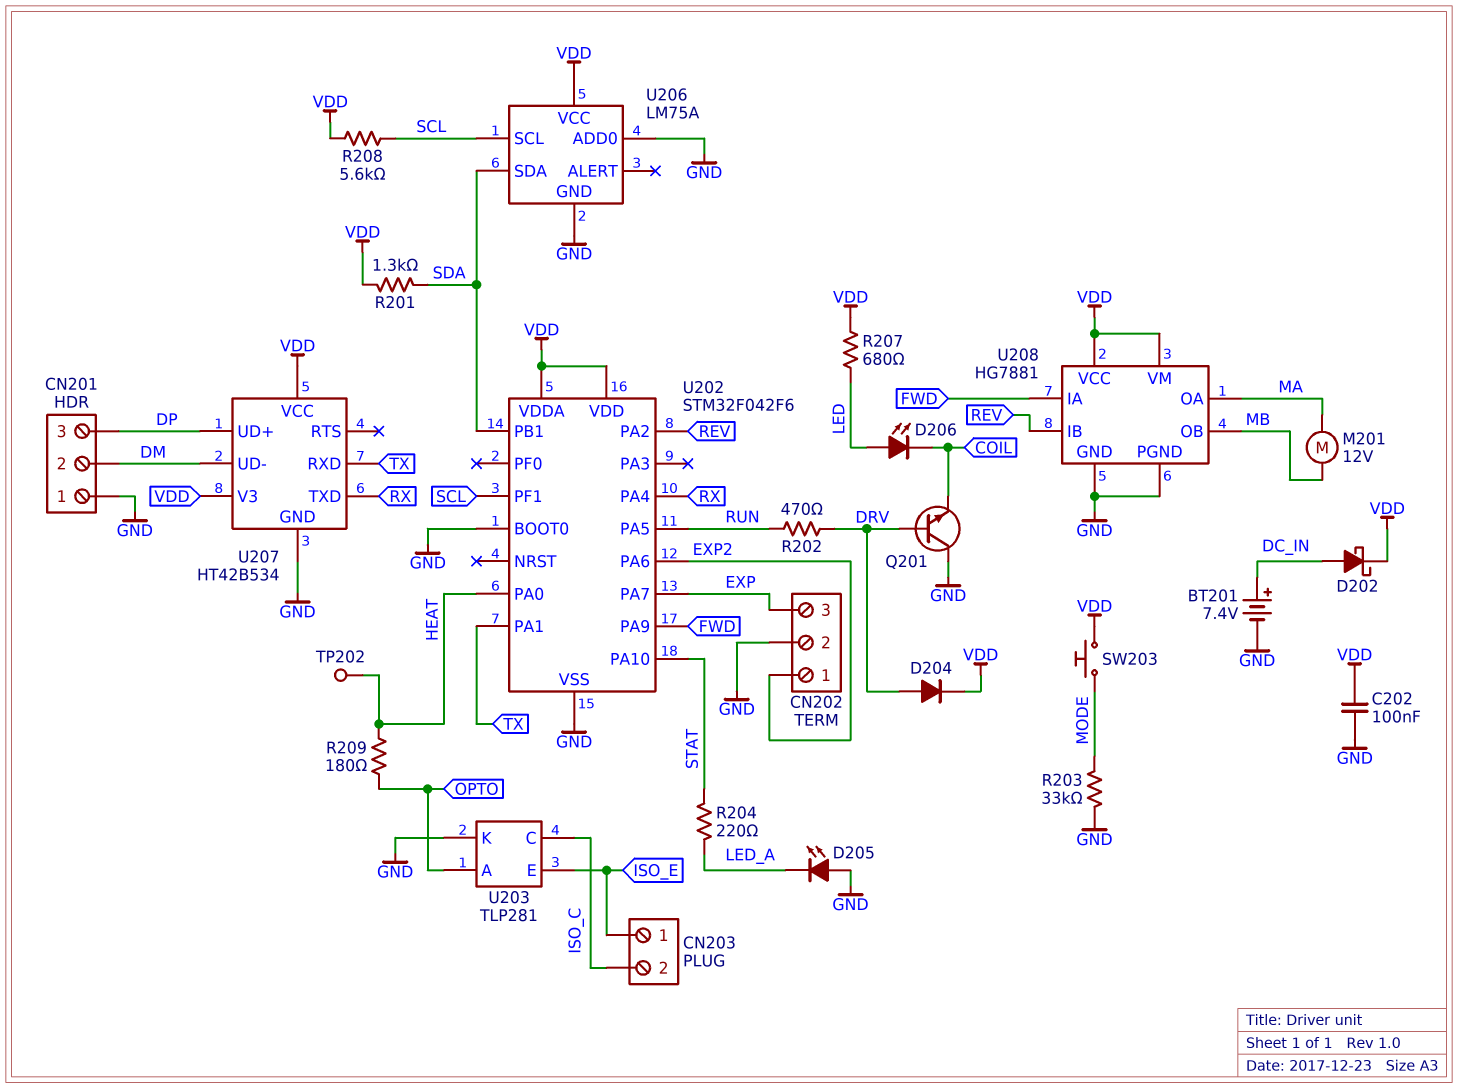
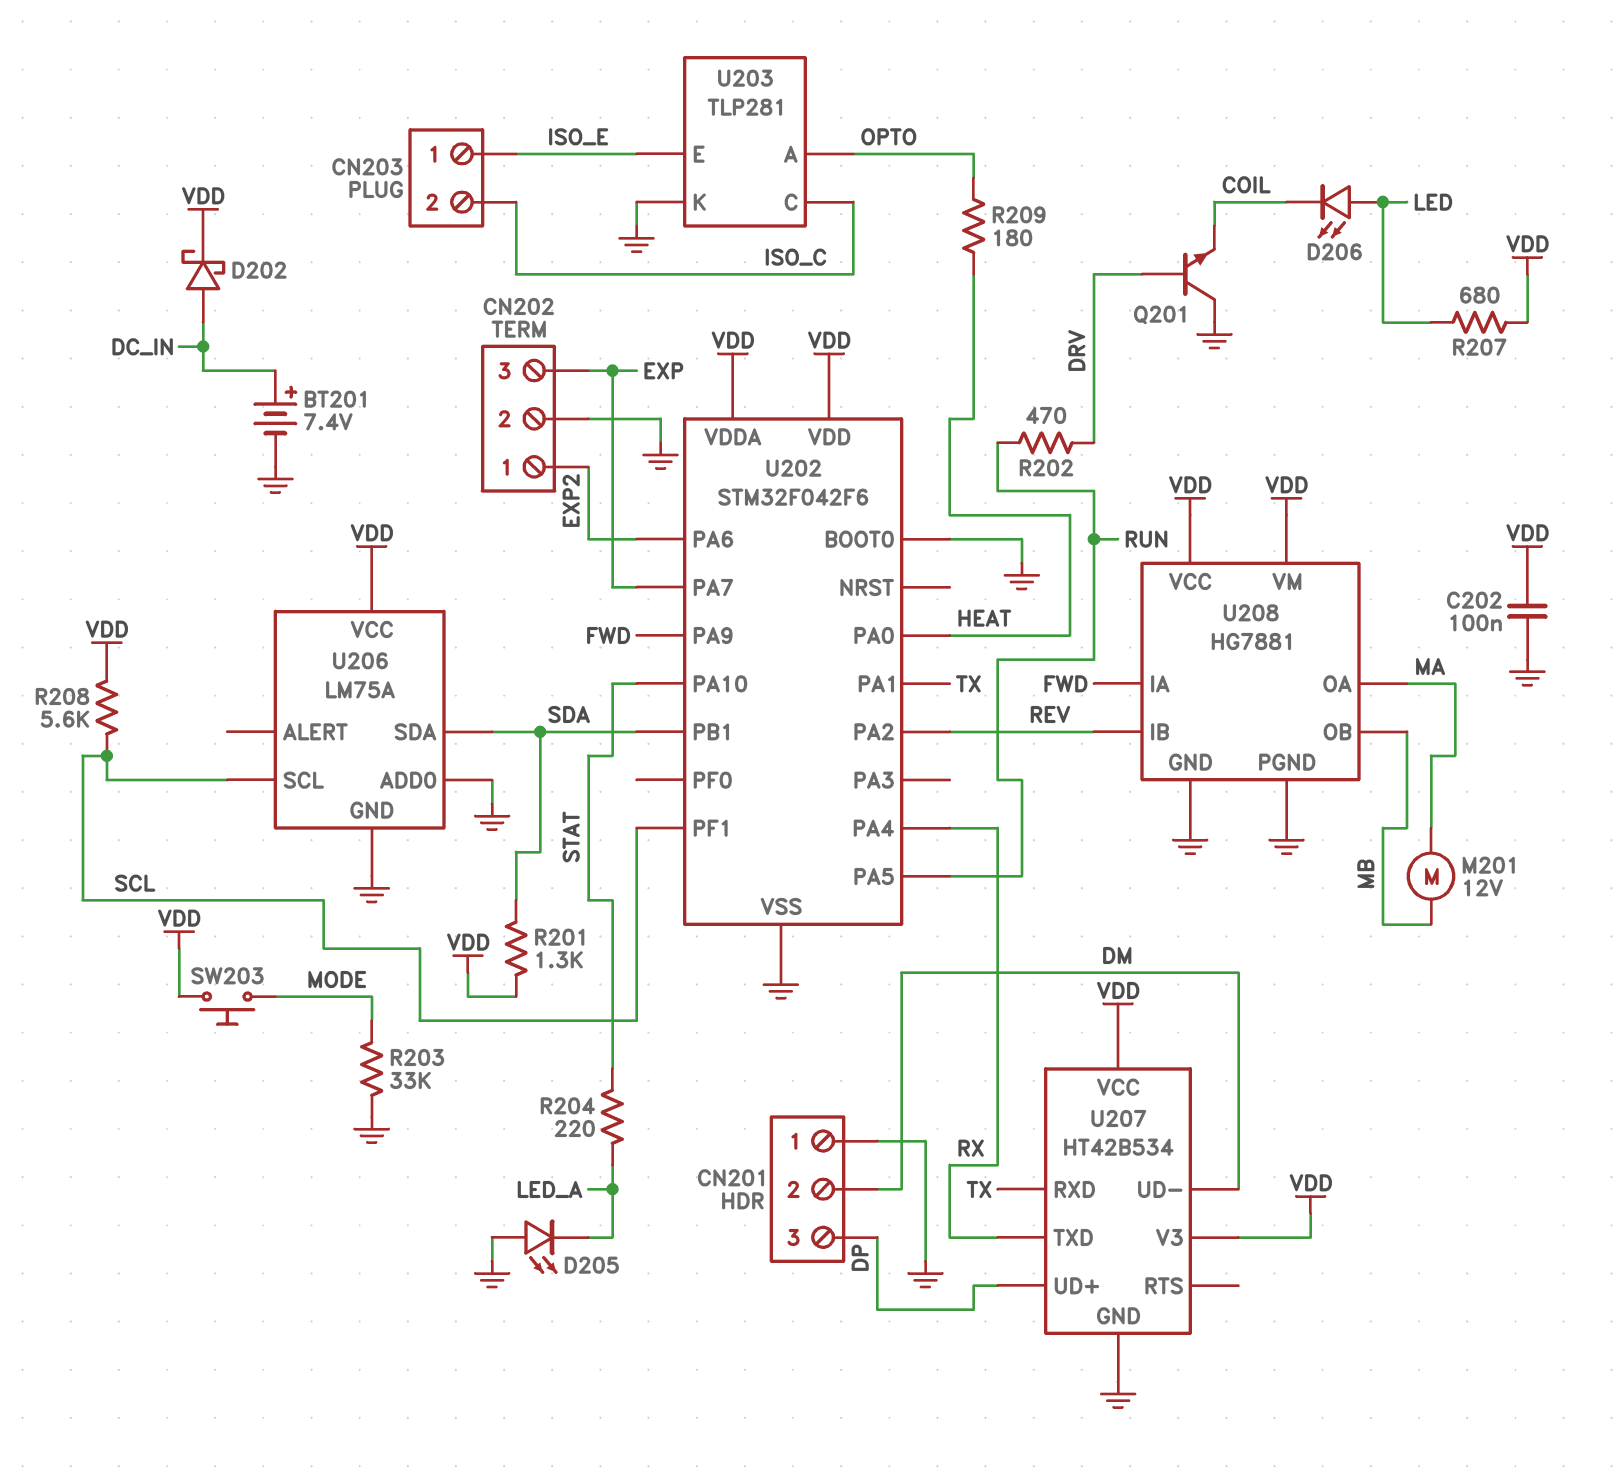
D204: diode (A DRV, K VDD) -> none
TP202: test point (HEAT) -> none

